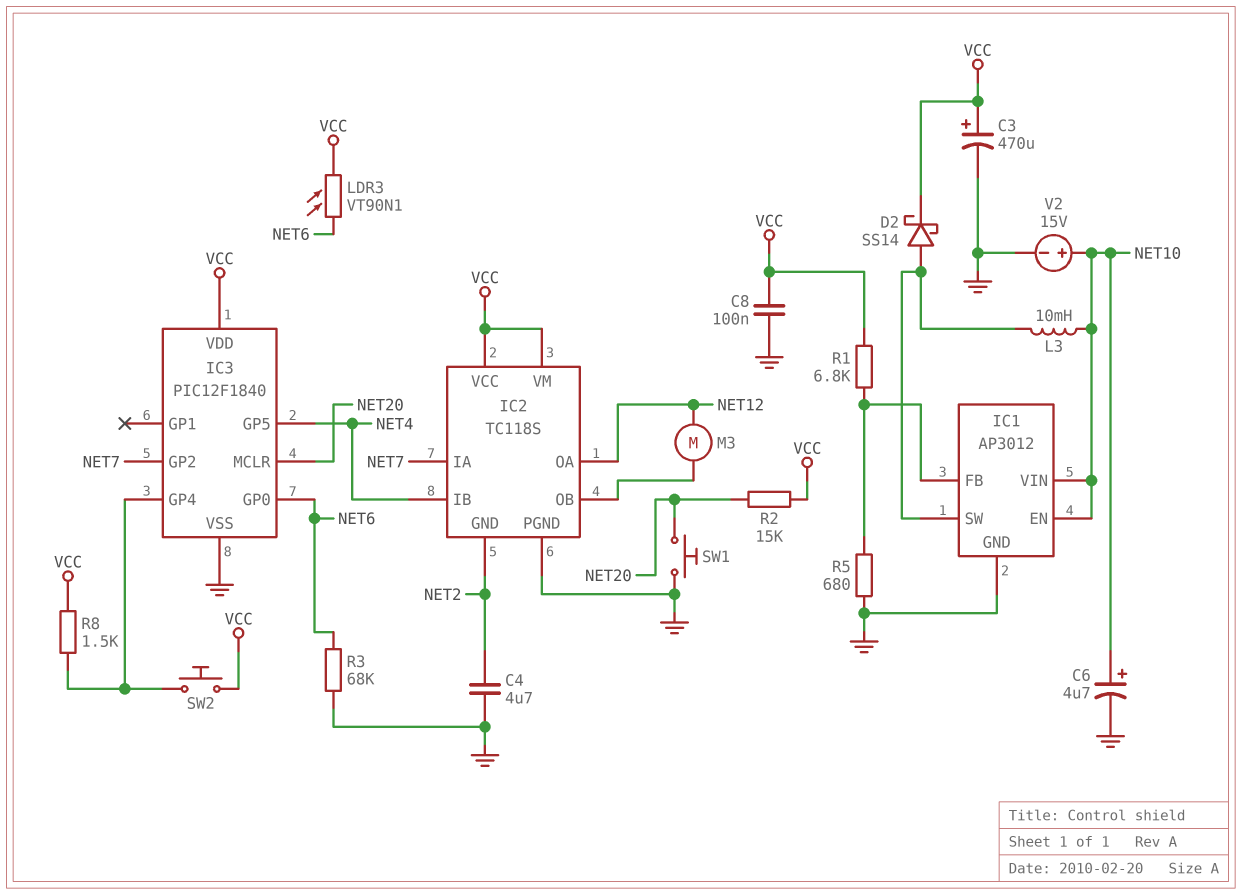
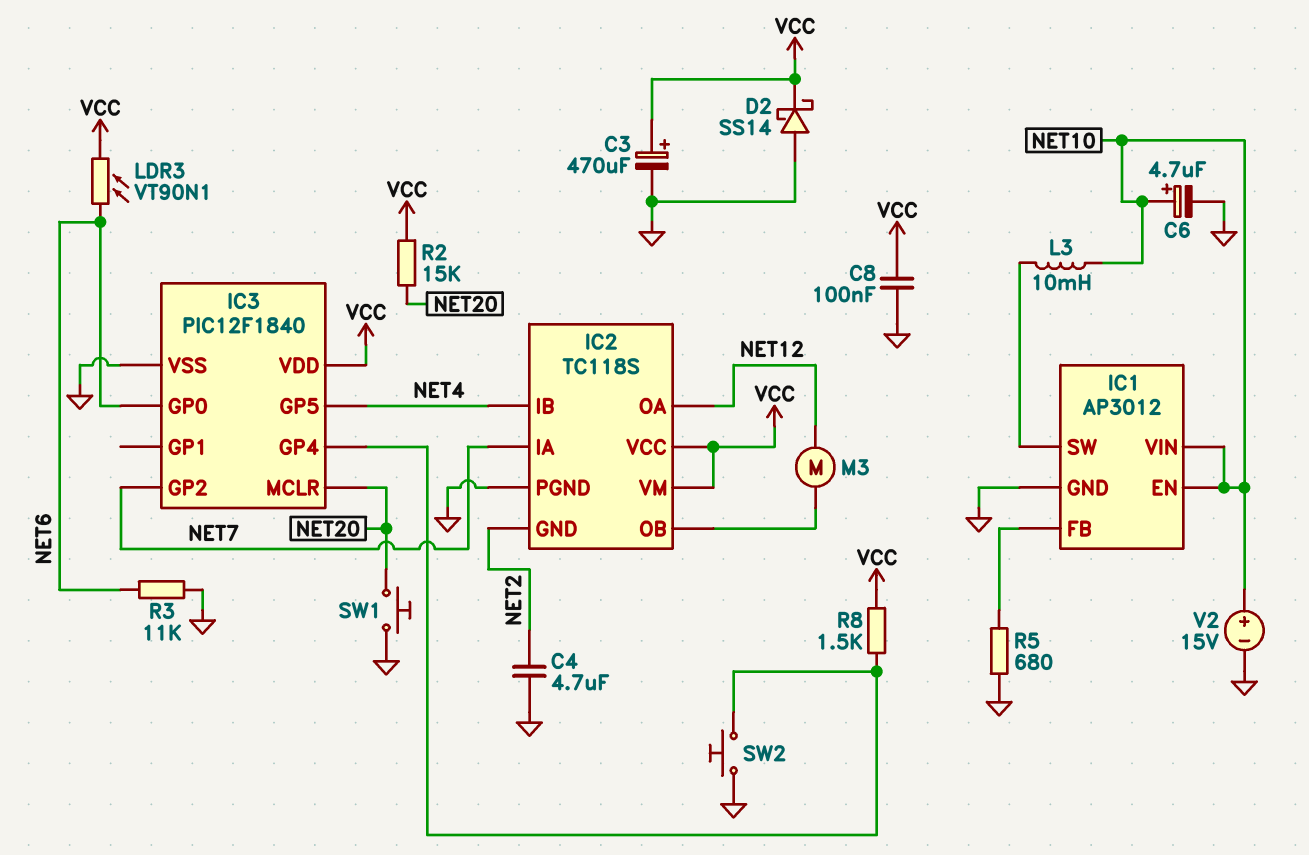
D2: schottky SS14 (A IC1/SW, K VCC) -> schottky SS14 (A GND, K VCC)
R1: 6.8k (IC1/FB, VCC) -> none
R3: 68k (GND, NET6) -> 11k (GND, NET6)
SW2: button (IC3/GP4, VCC) -> button (GND, IC3/GP4)

